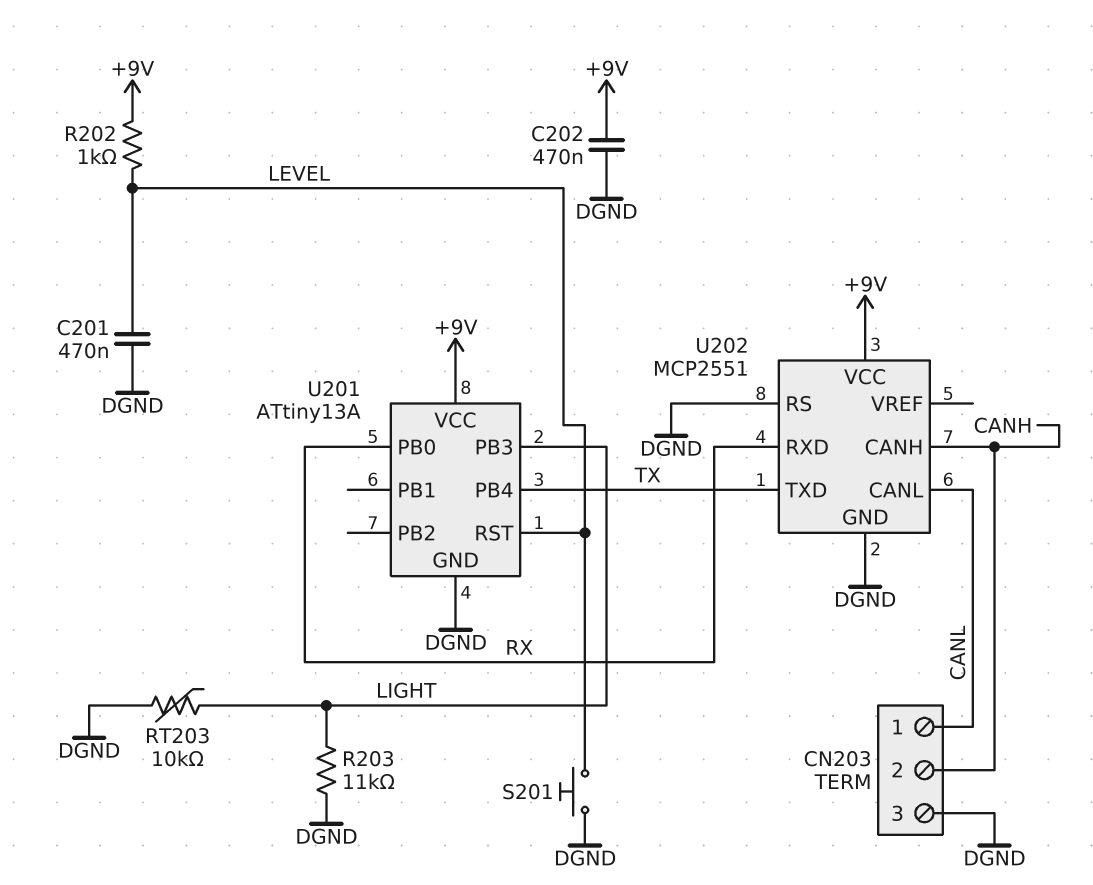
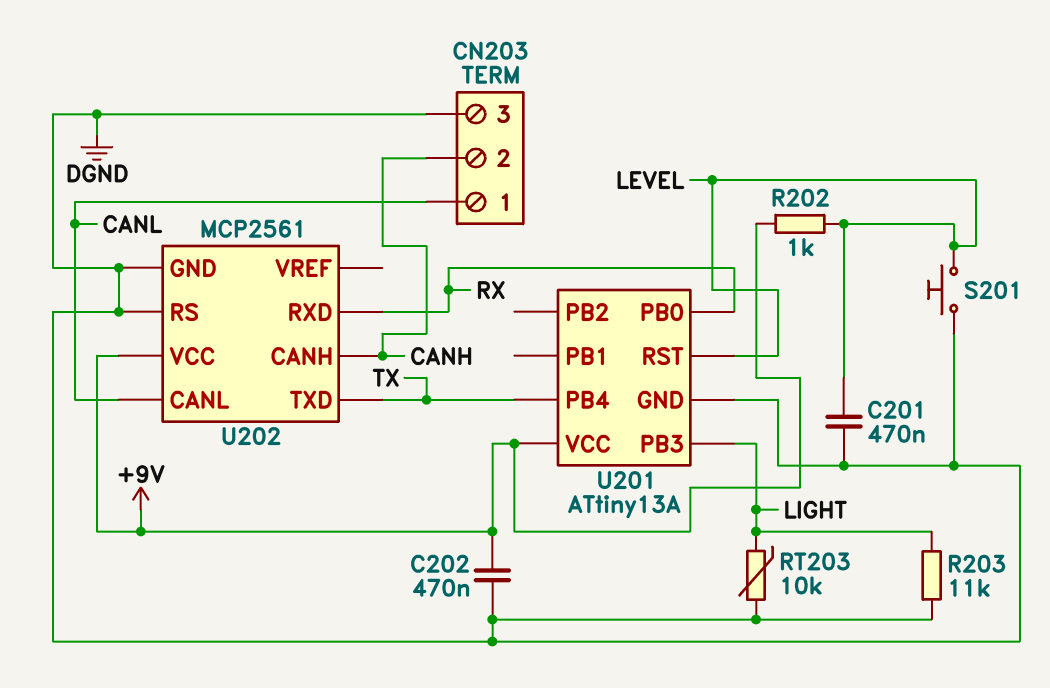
U202: MCP2551 -> MCP2561

